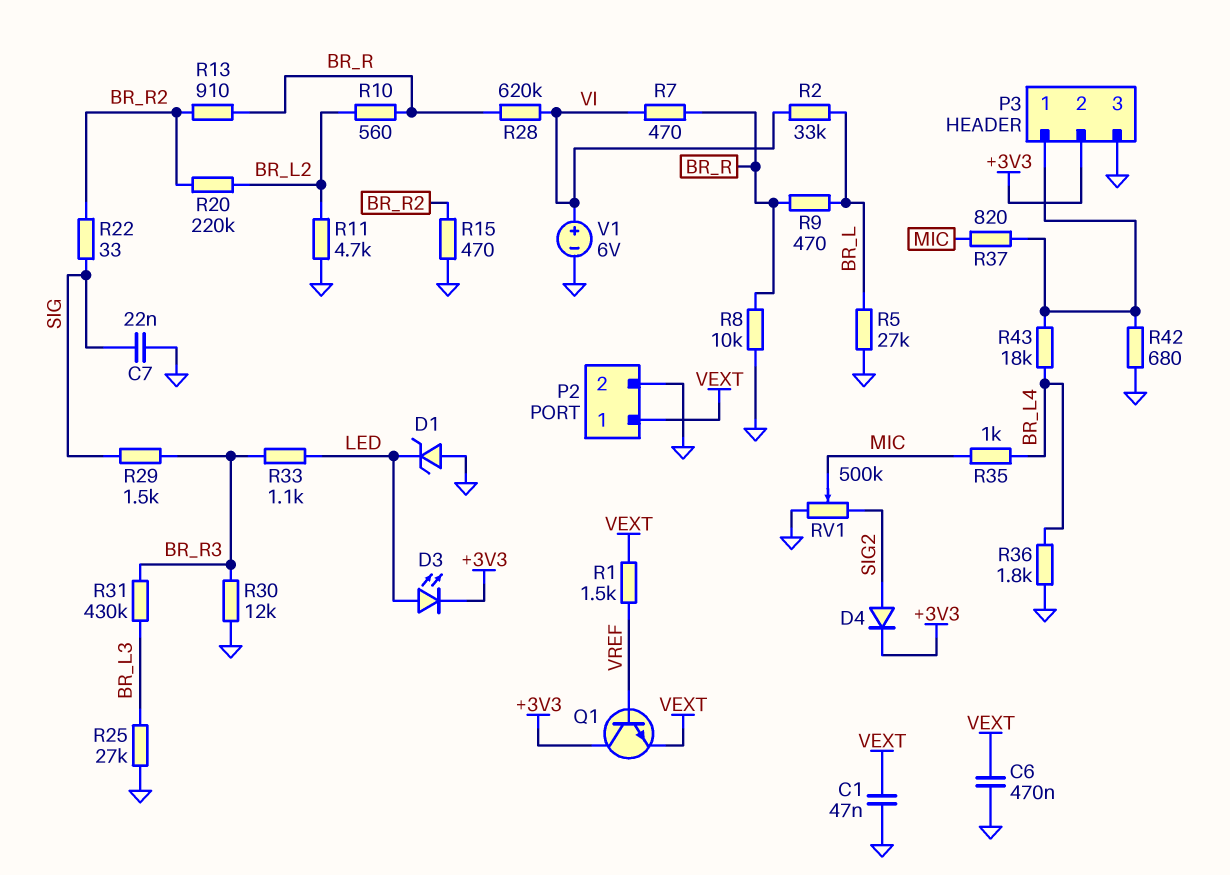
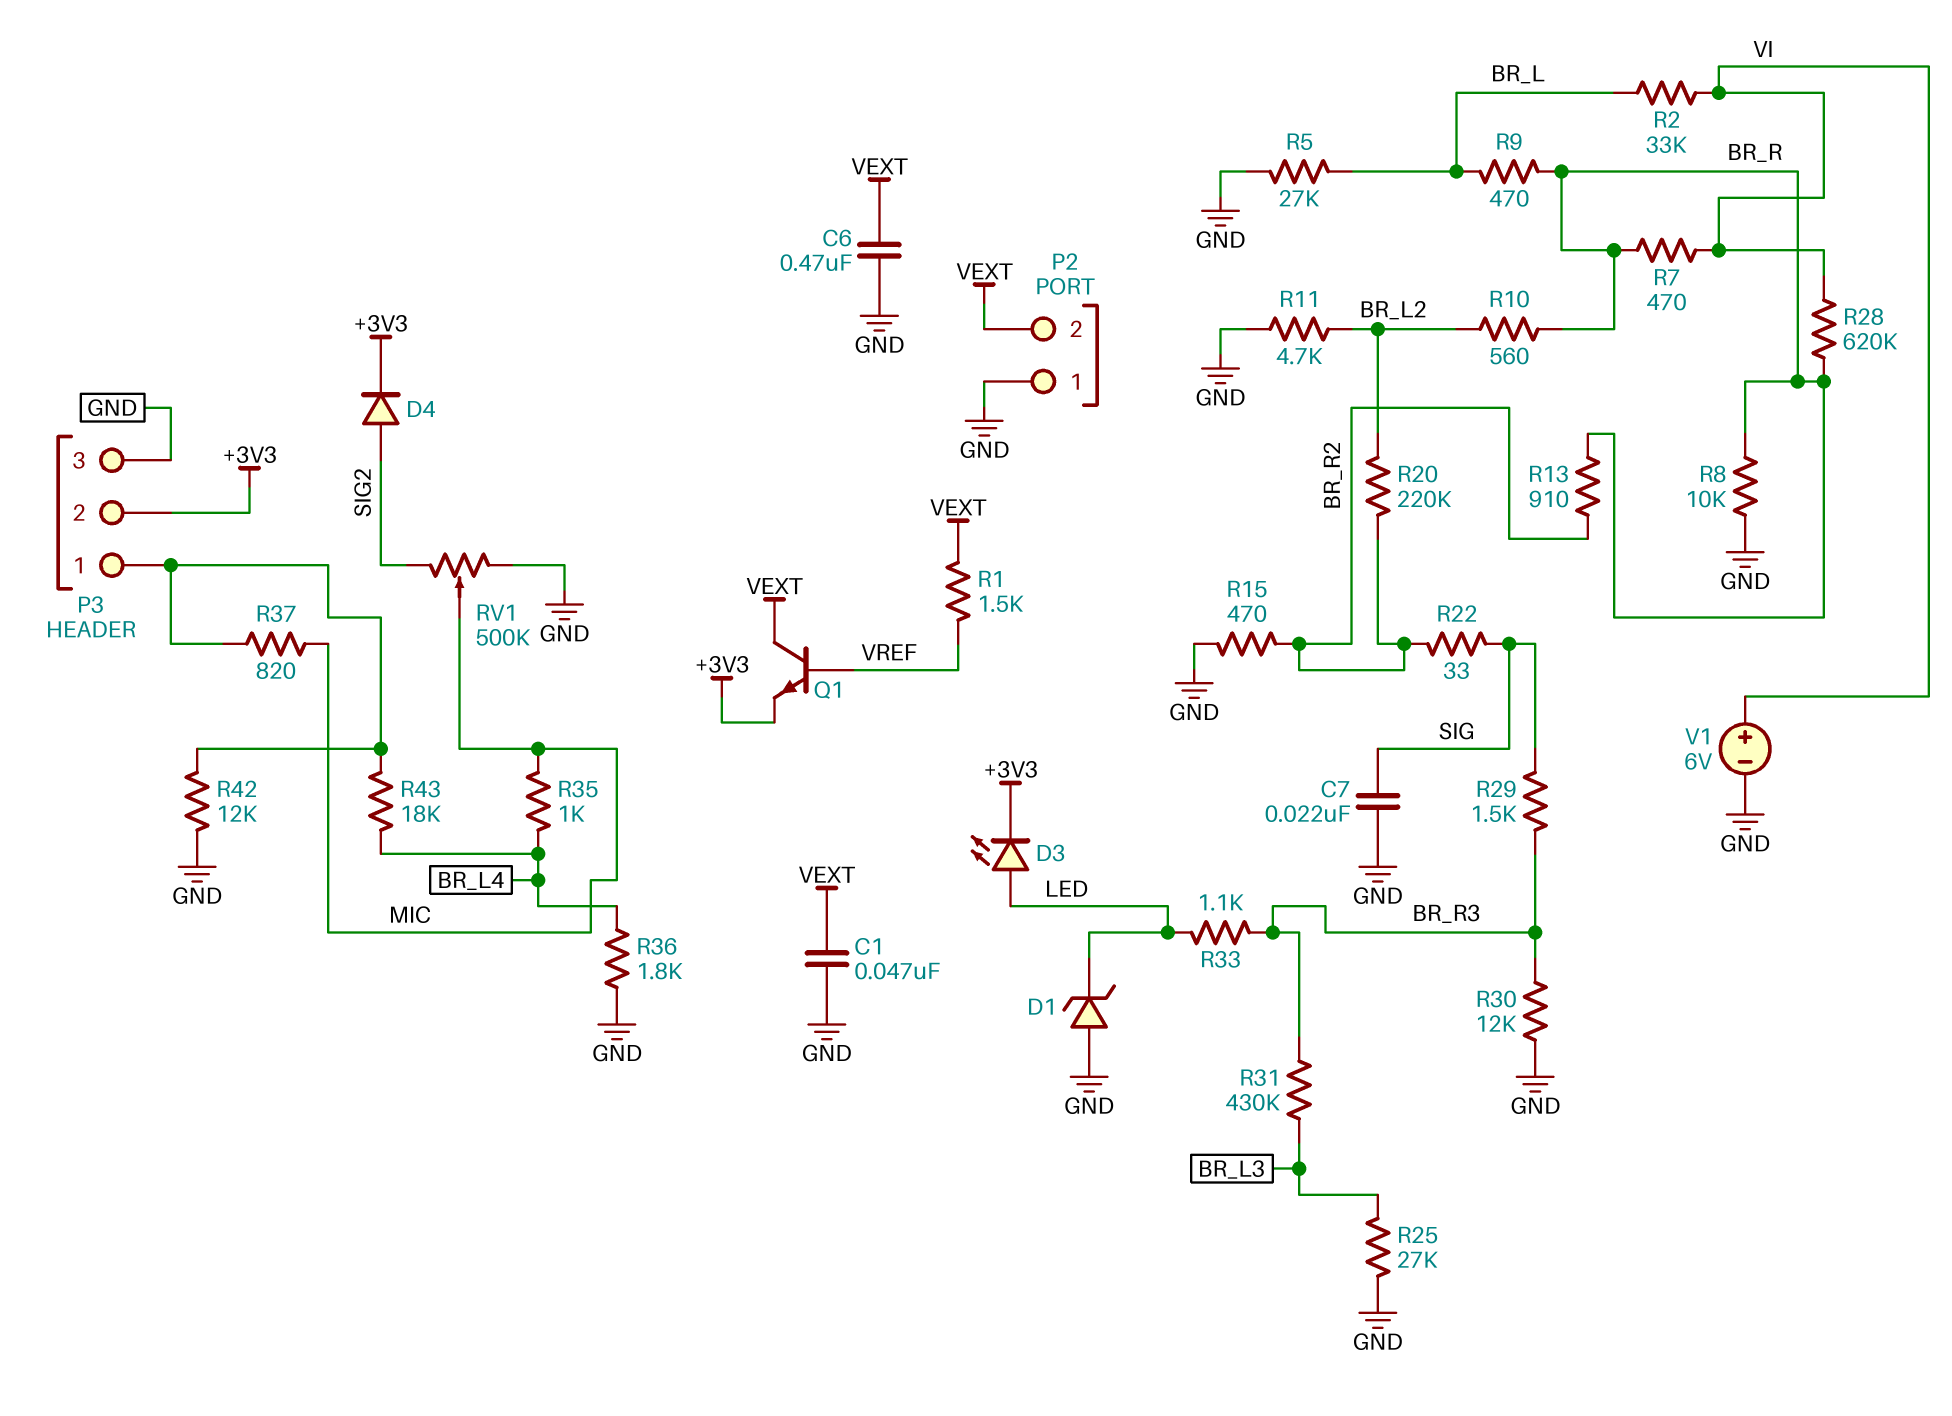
P2 pin 1: VEXT -> GND
P2 pin 2: GND -> VEXT
Q1: NPN (B VREF, C +3V3, E VEXT) -> NPN (B VREF, C VEXT, E +3V3)
R42: 680 (GND, P3/1) -> 12k (GND, P3/1)

